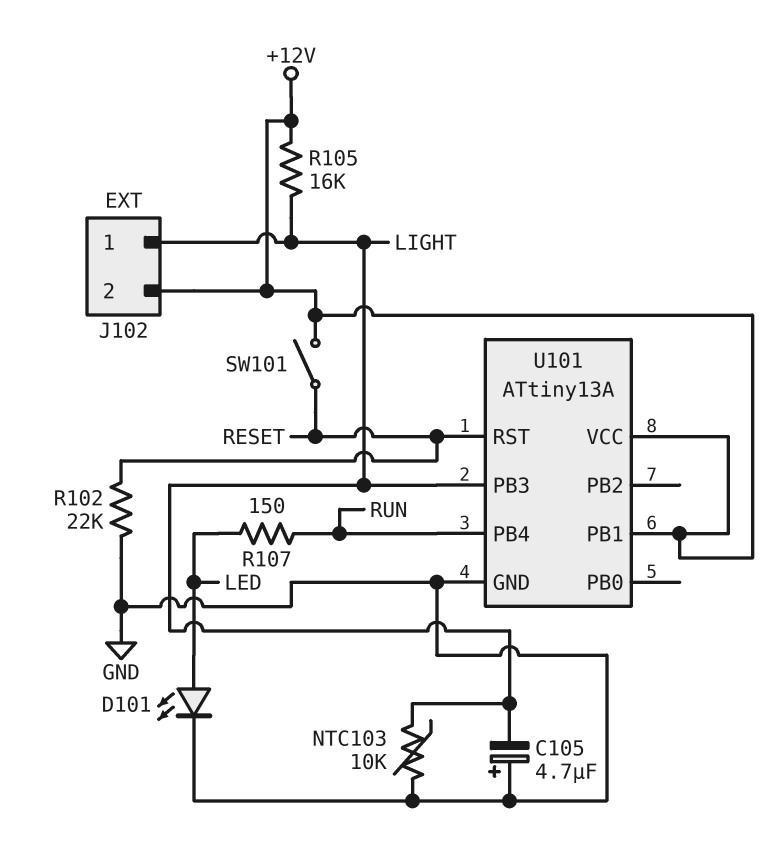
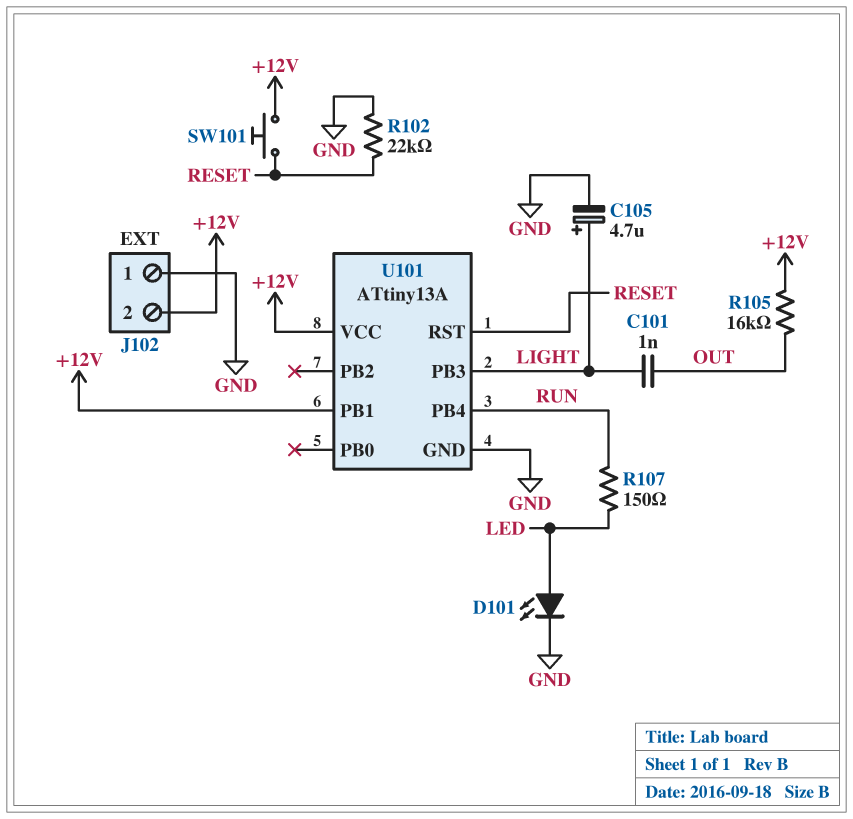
C101: none -> 1nF (LIGHT, OUT)
C105: 4.7uF (plus GND, minus LIGHT) -> 4.7uF (plus LIGHT, minus GND)
J102 pin 1: LIGHT -> GND
NTC103: 10k (GND, LIGHT) -> none
R105: 16k (+12V, LIGHT) -> 16k (+12V, OUT)
SW101: switch (+12V, RESET) -> button (+12V, RESET)

